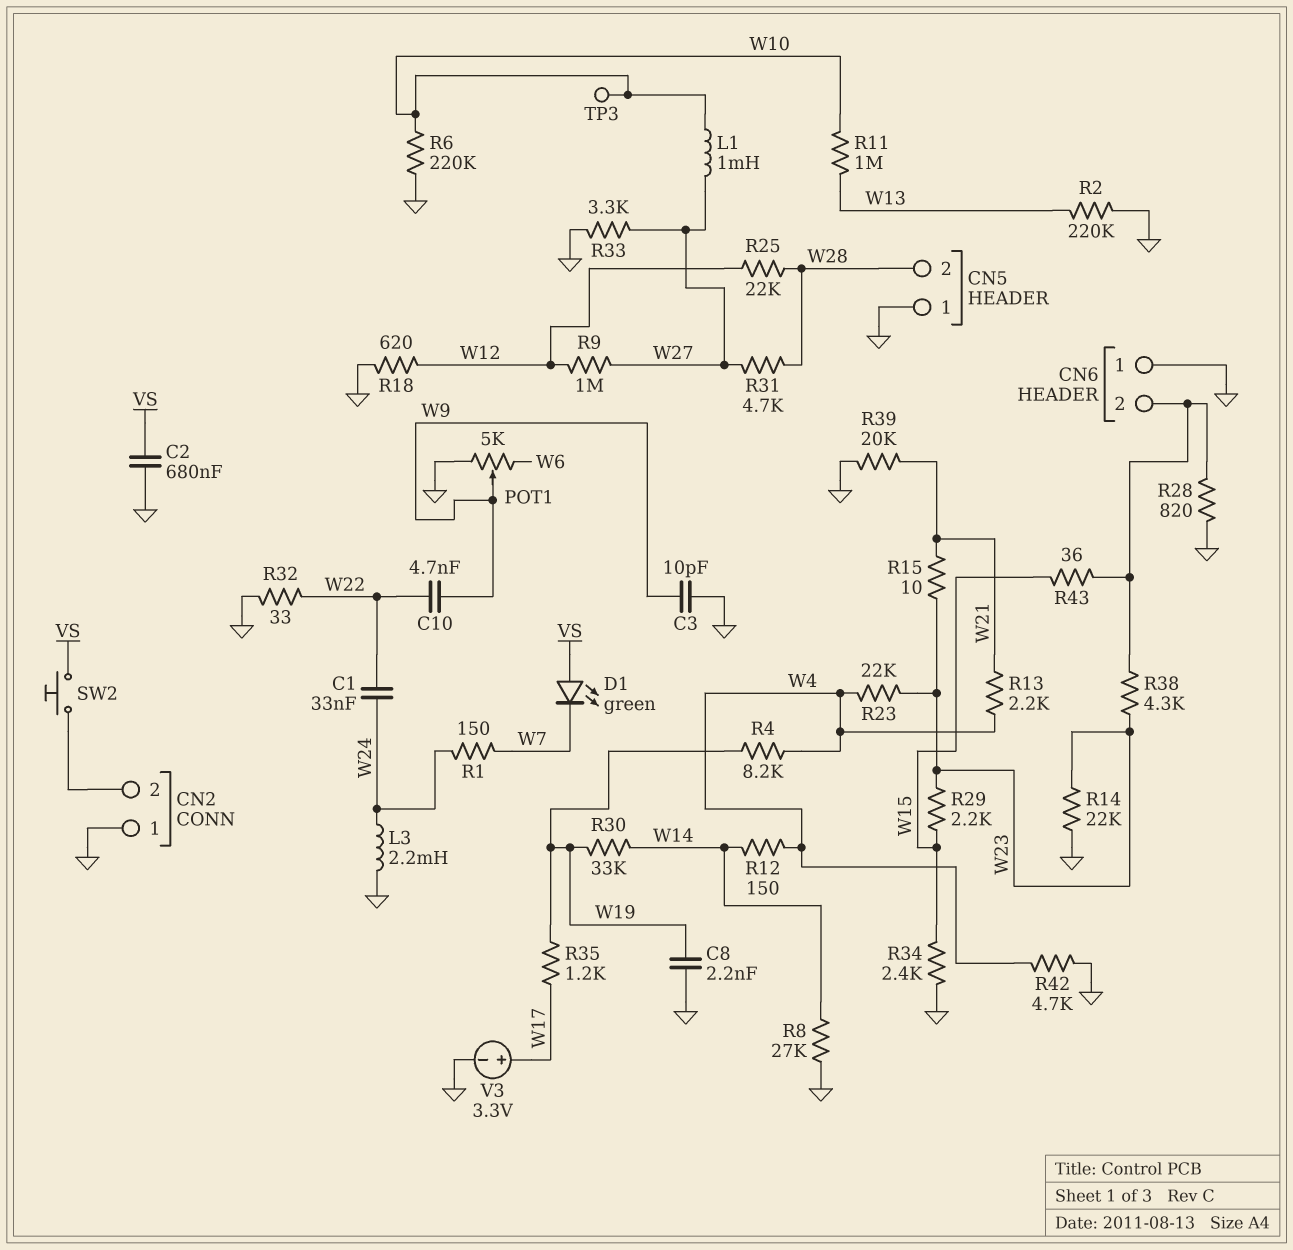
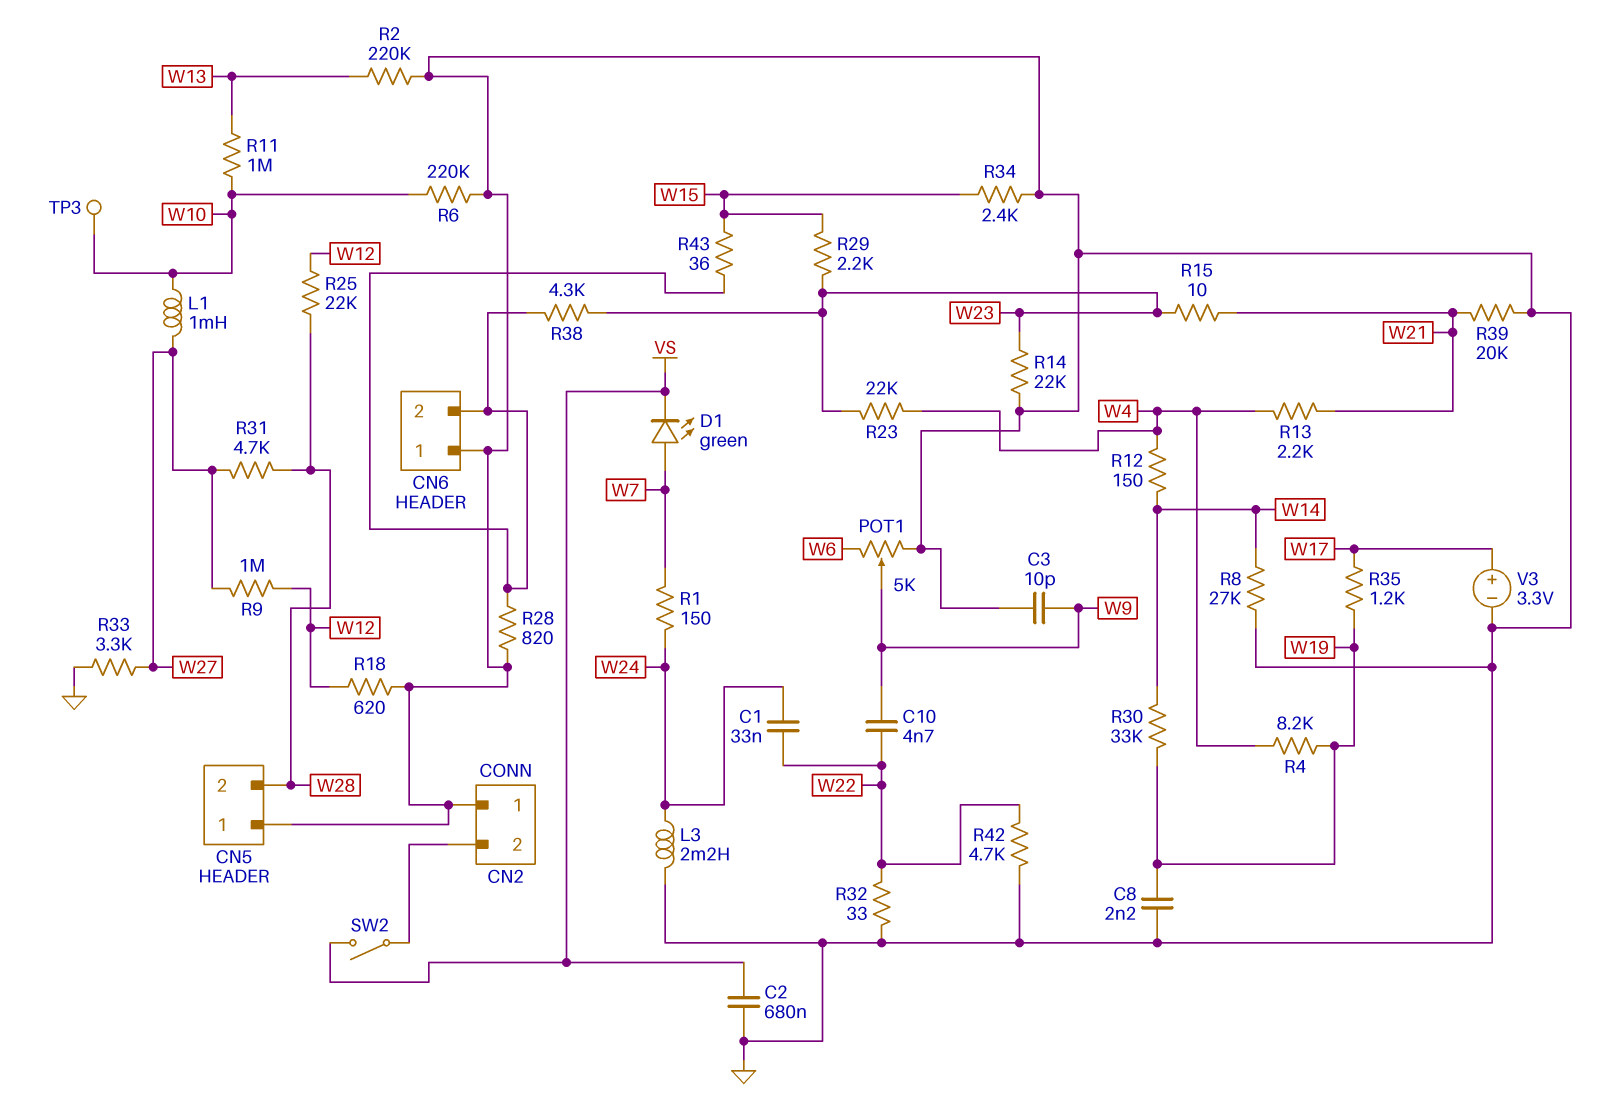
D1: LED green (A VS, K W7) -> LED green (A W7, K VS)
R42: 4.7k (GND, W4) -> 4.7k (GND, W22)
SW2: button (CN2/2, VS) -> switch (CN2/2, VS)

